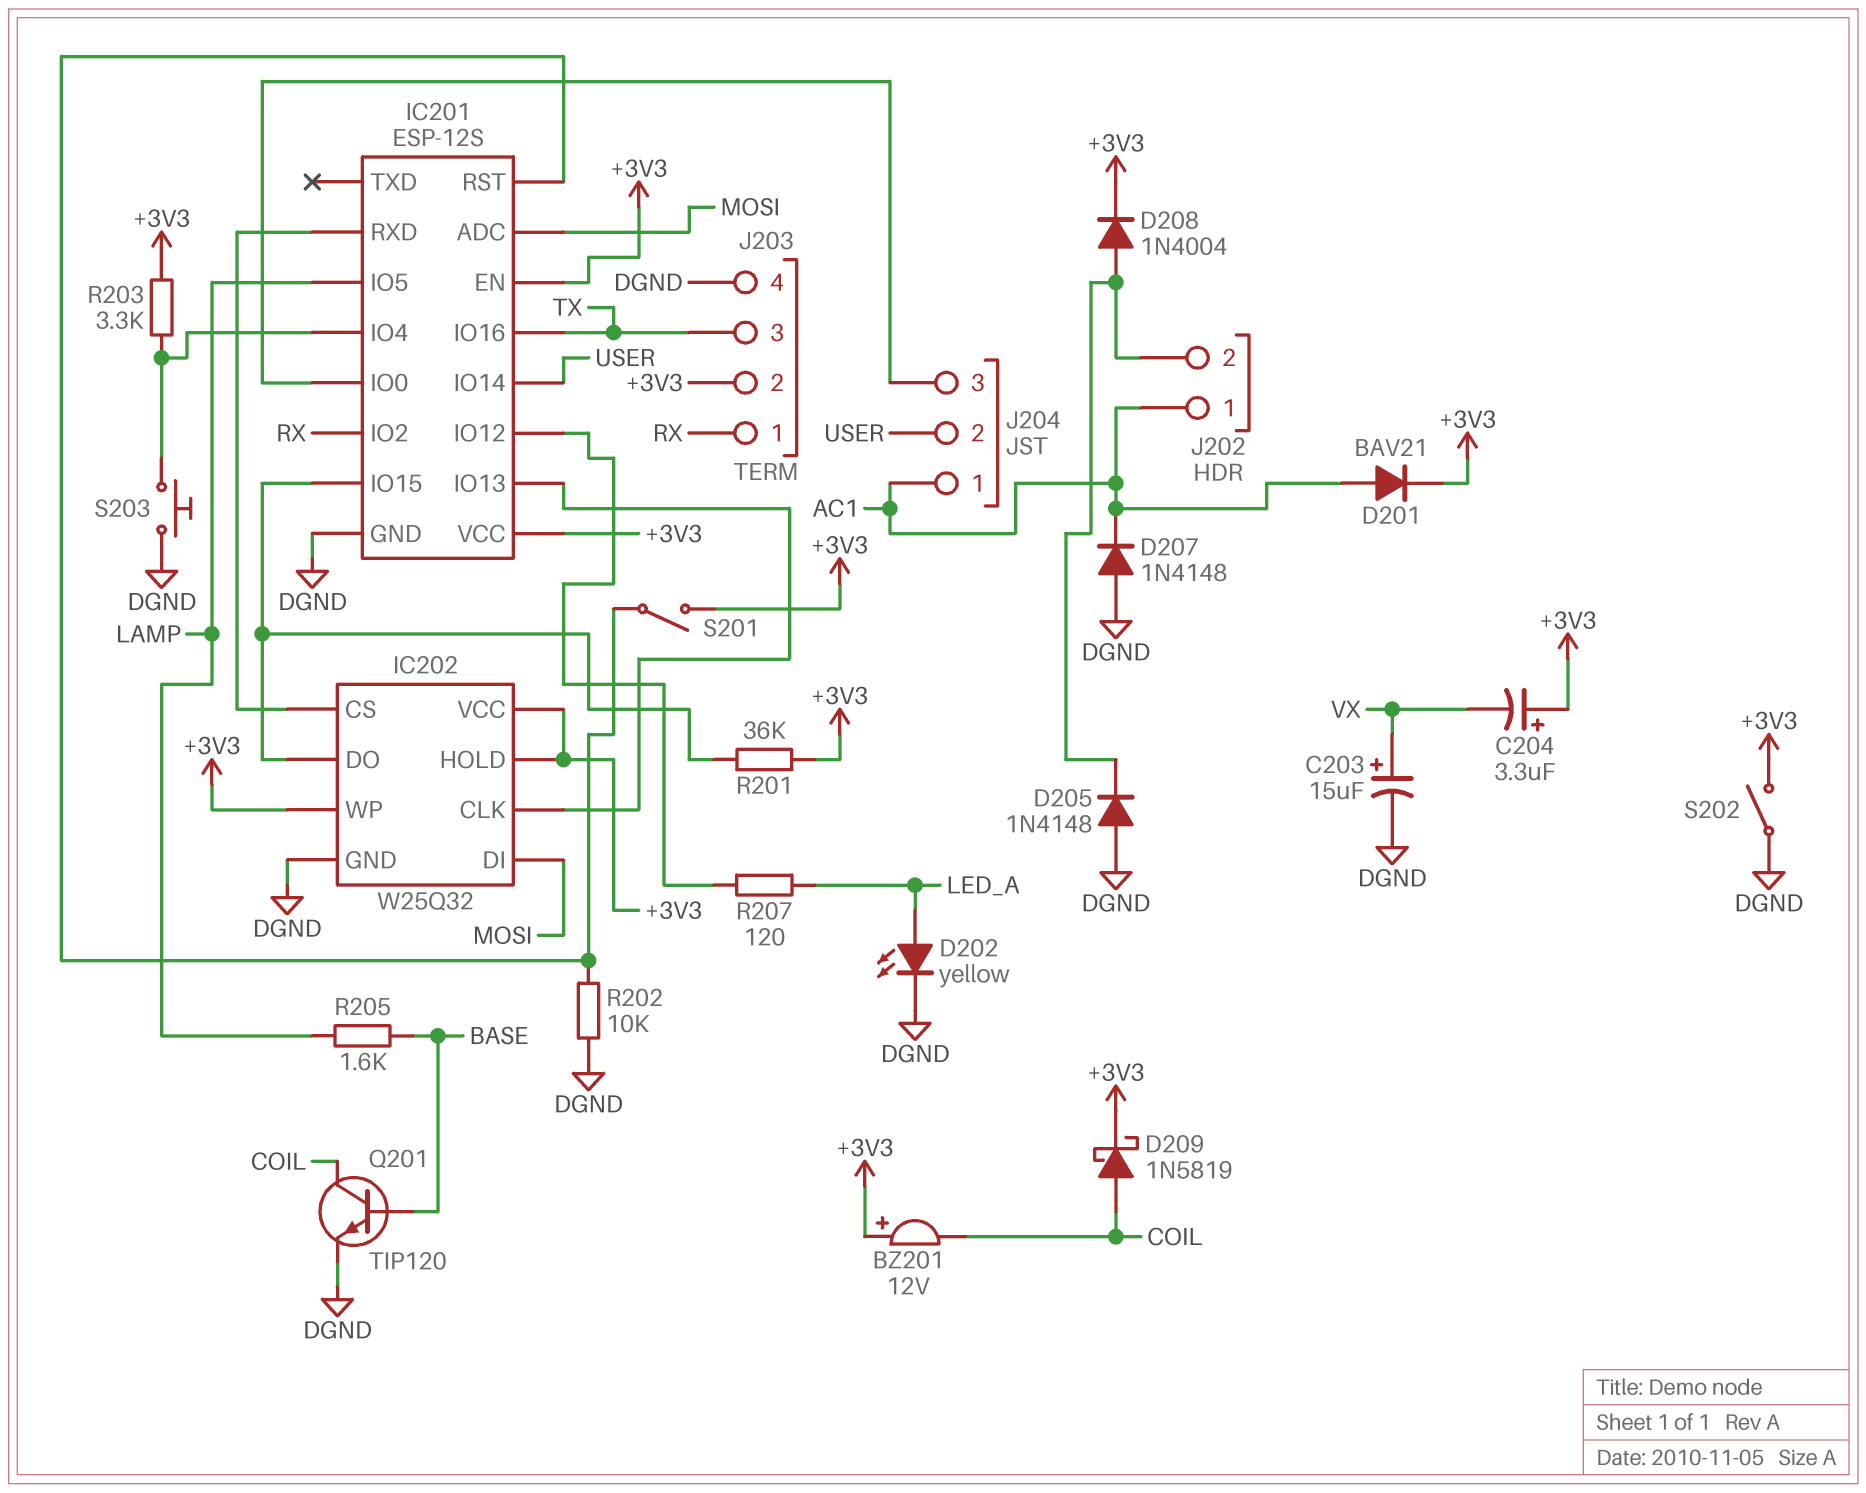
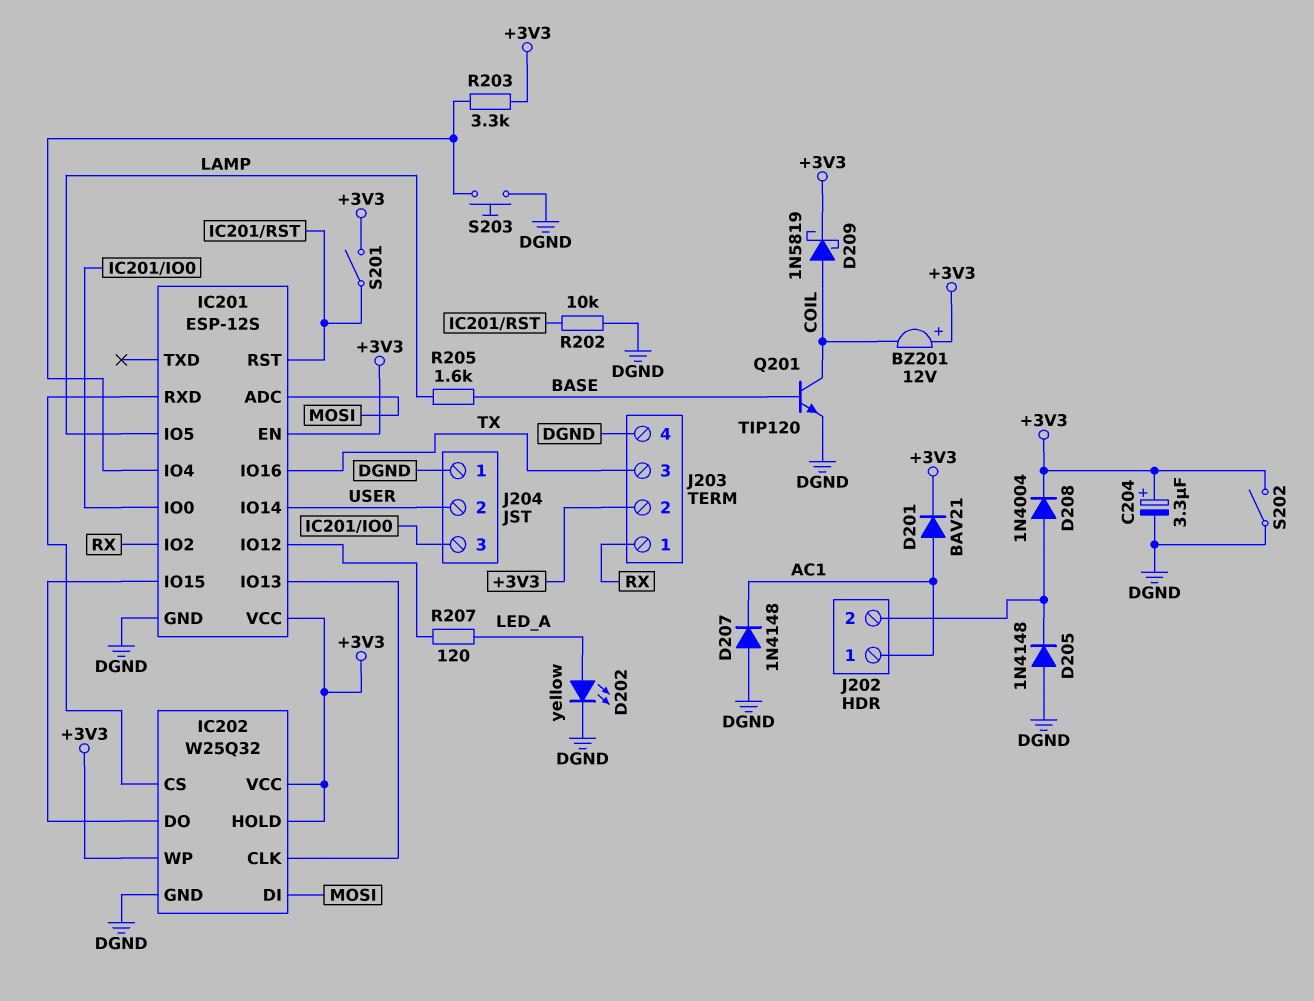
C203: 15uF (plus VX, minus DGND) -> none
C204: 3.3uF (plus +3V3, minus VX) -> 3.3uF (plus +3V3, minus DGND)
J204 pin 1: AC1 -> DGND
R201: 36k (+3V3, IC201/IO15) -> none

